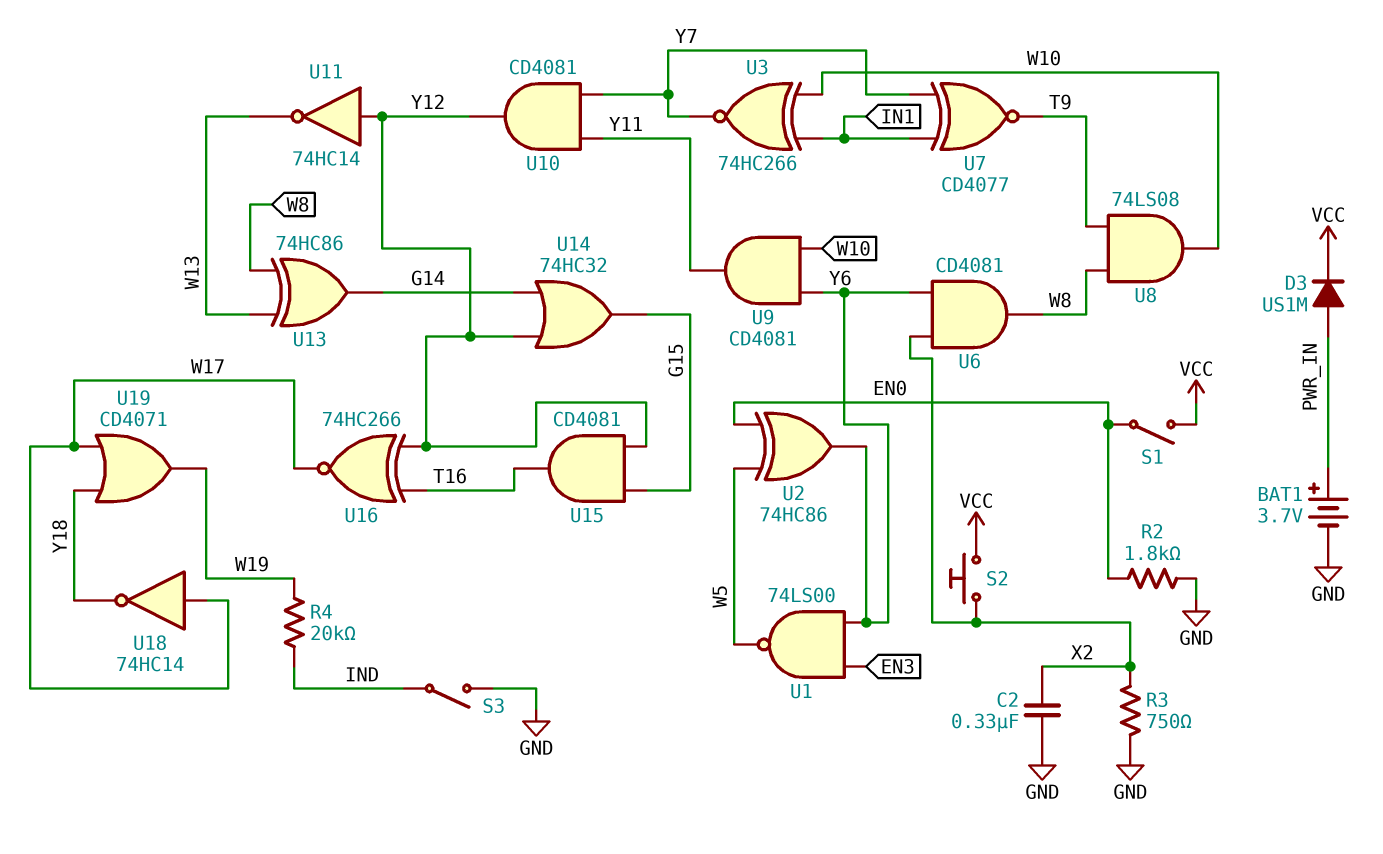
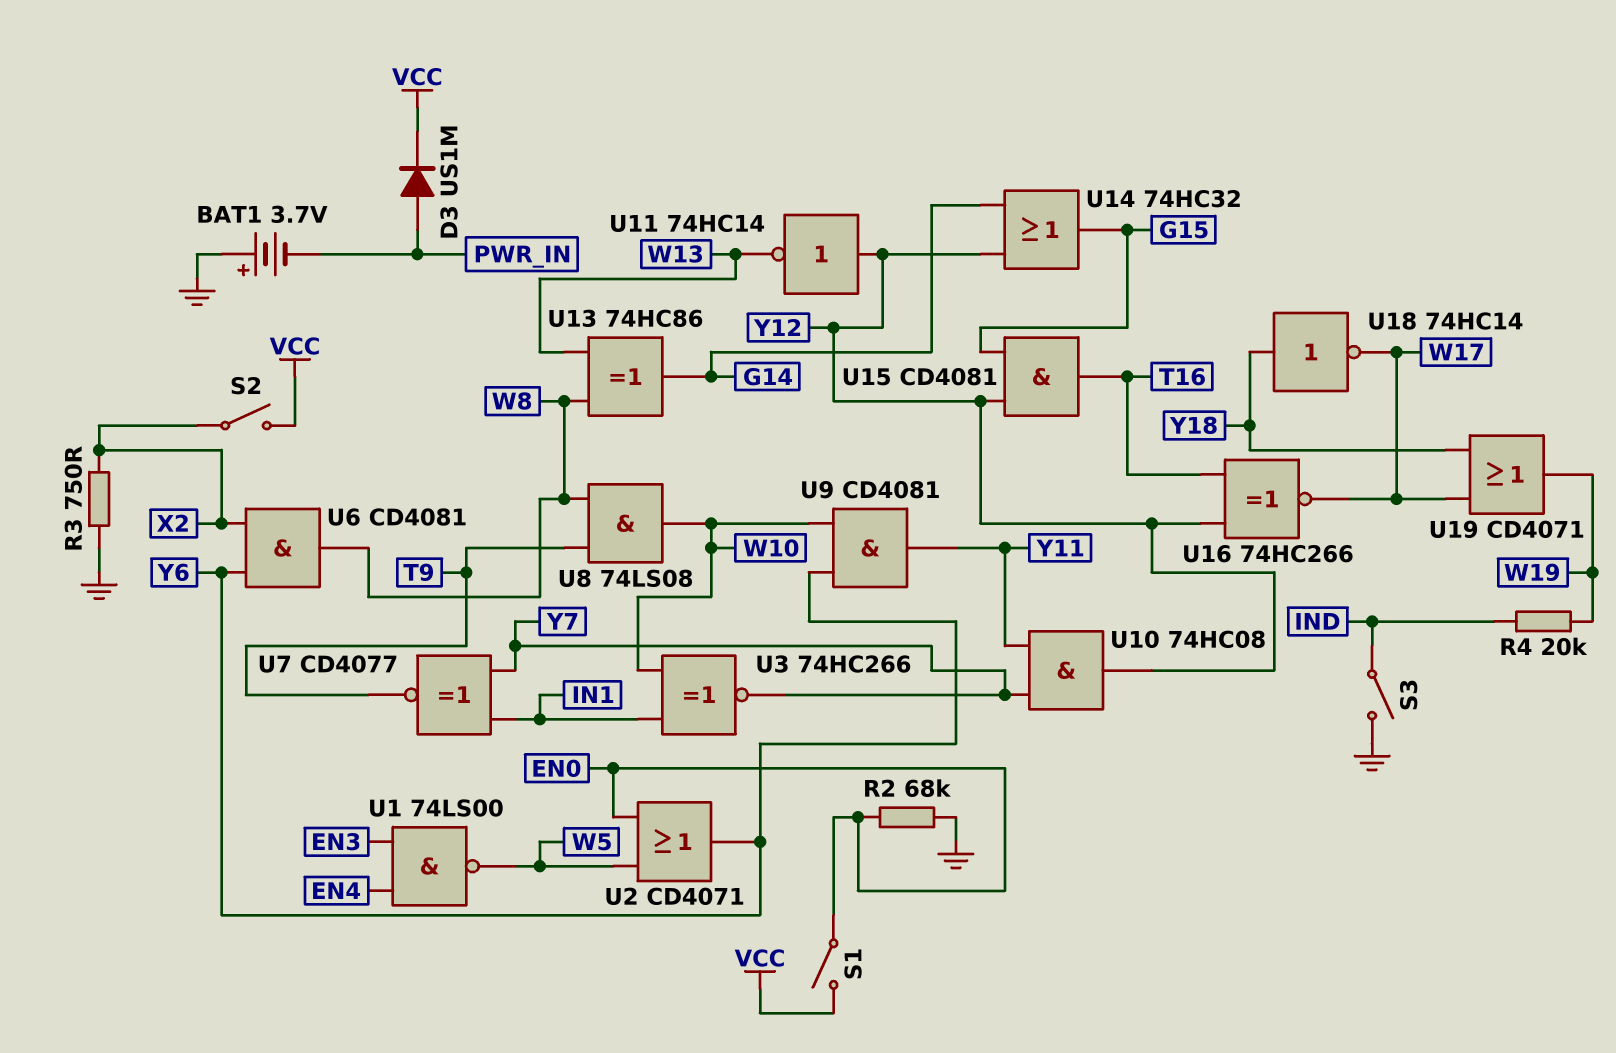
BAT1: 3.7V (plus PWR_IN, minus GND) -> 3.7V (plus GND, minus PWR_IN)
C2: 330nF (GND, X2) -> none
R2: 1.8k (EN0, GND) -> 68k (EN0, GND)
S2: button (VCC, X2) -> switch (VCC, X2)
U1: NAND 74LS00 (in EN3, in Y6, out W5) -> NAND 74LS00 (in EN3, in EN4, out W5)
U2: XOR 74HC86 (in EN0, in W5, out Y6) -> OR CD4071 (in EN0, in W5, out Y6)
U10: AND CD4081 (in Y7, in Y11, out Y12) -> AND 74HC08 (in Y7, in Y11, out Y12)
U18: NOT 74HC14 (in W17, out Y18) -> NOT 74HC14 (in Y18, out W17)

